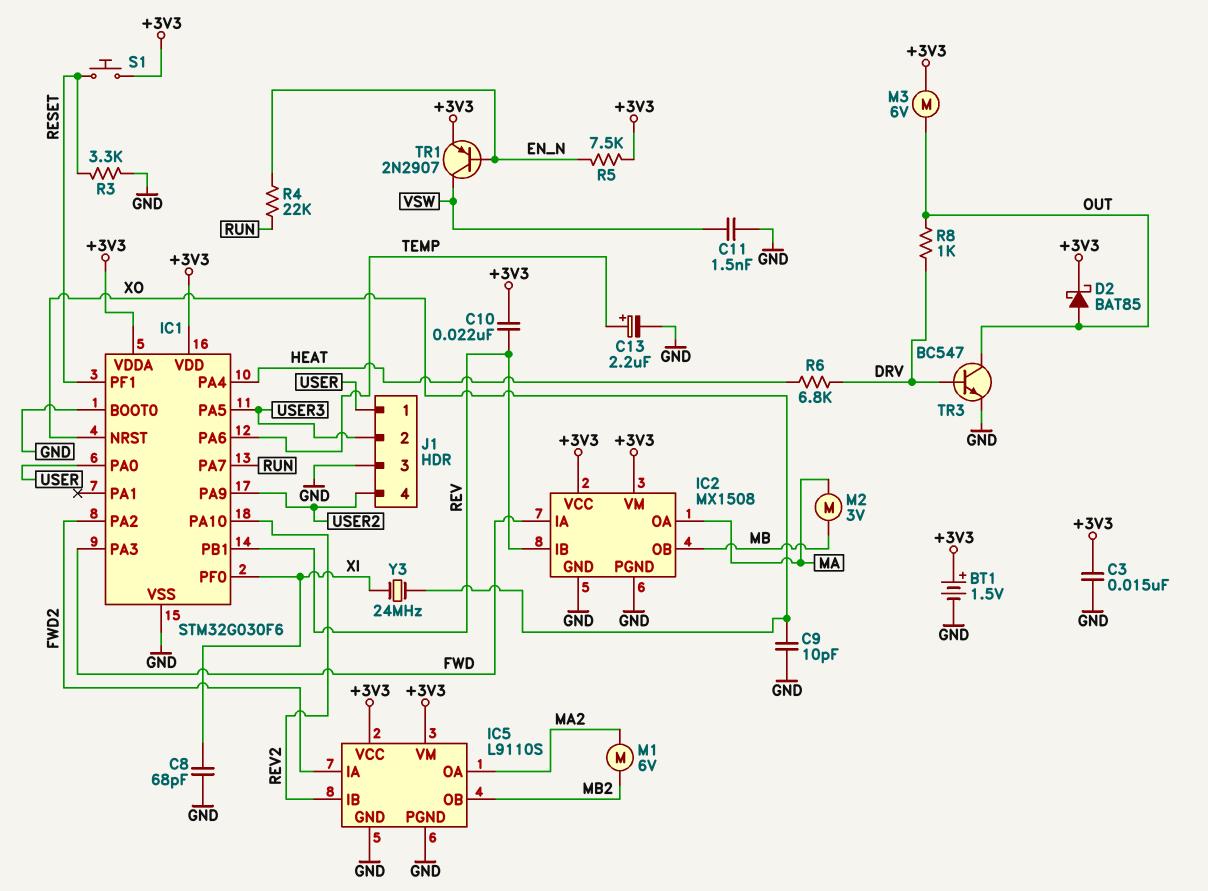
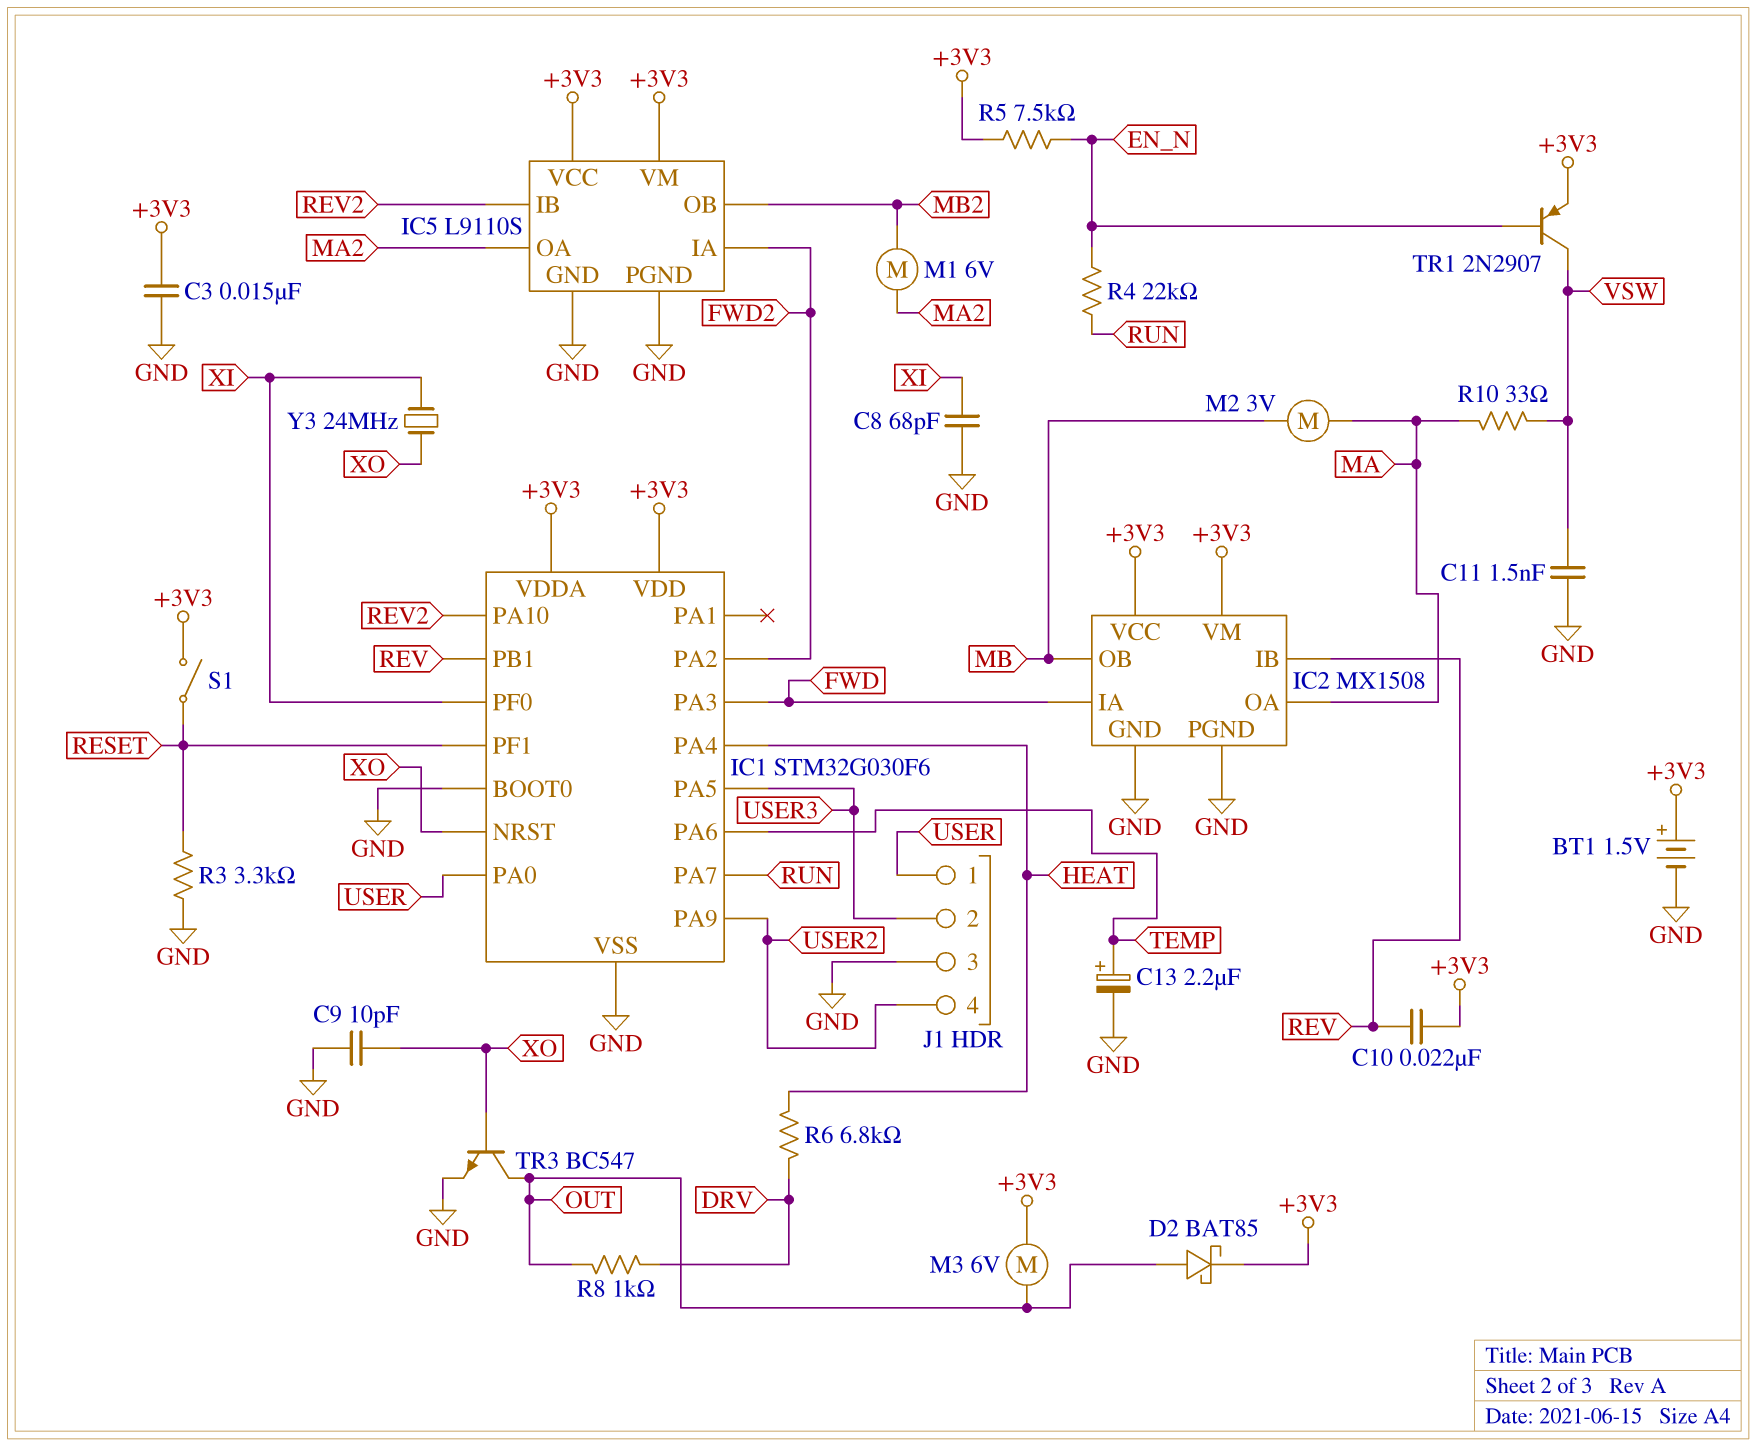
R10: none -> 33 (MA, VSW)
S1: button (+3V3, RESET) -> switch (+3V3, RESET)
TR3: NPN BC547 (B DRV, C OUT, E GND) -> NPN BC547 (B XO, C OUT, E GND)

